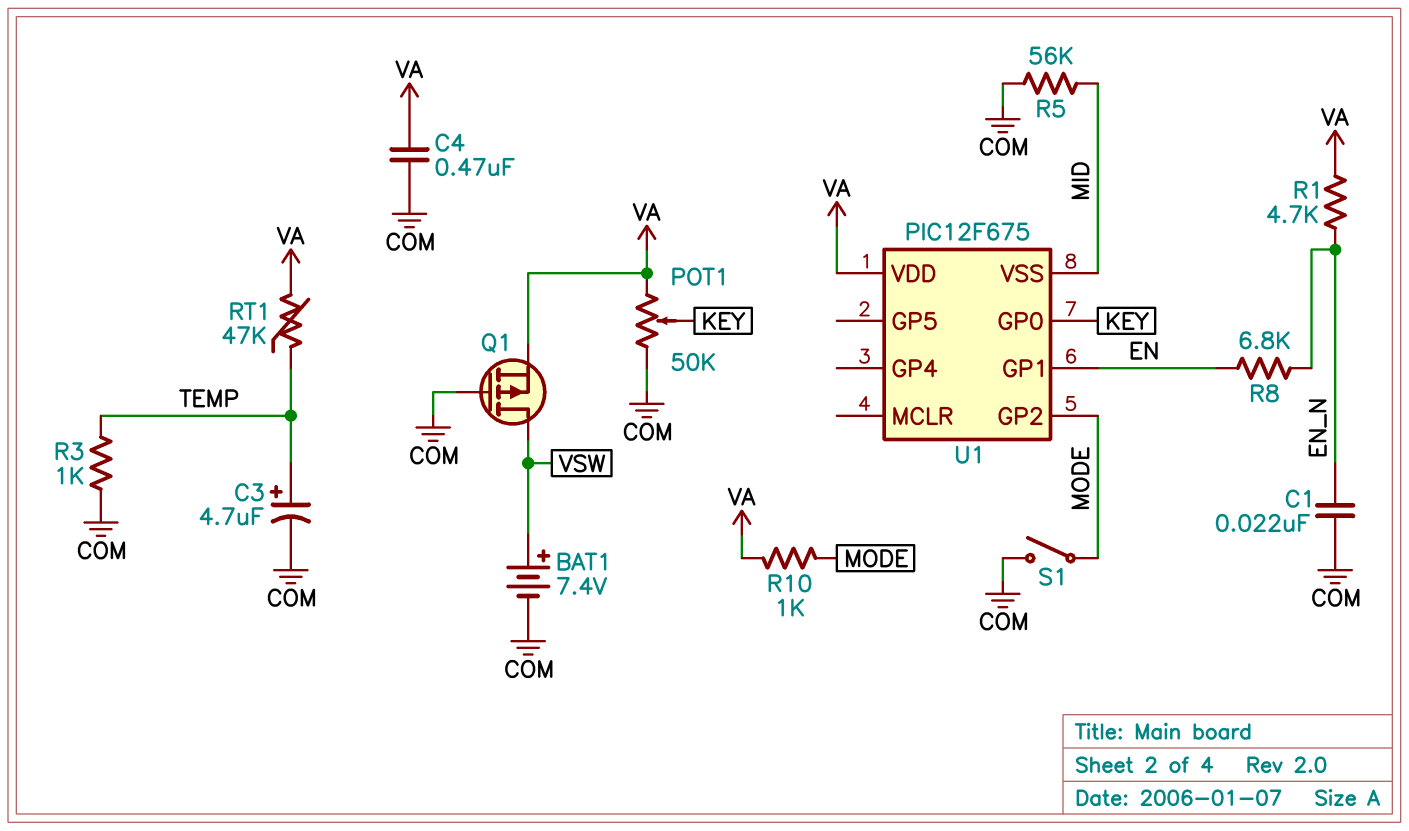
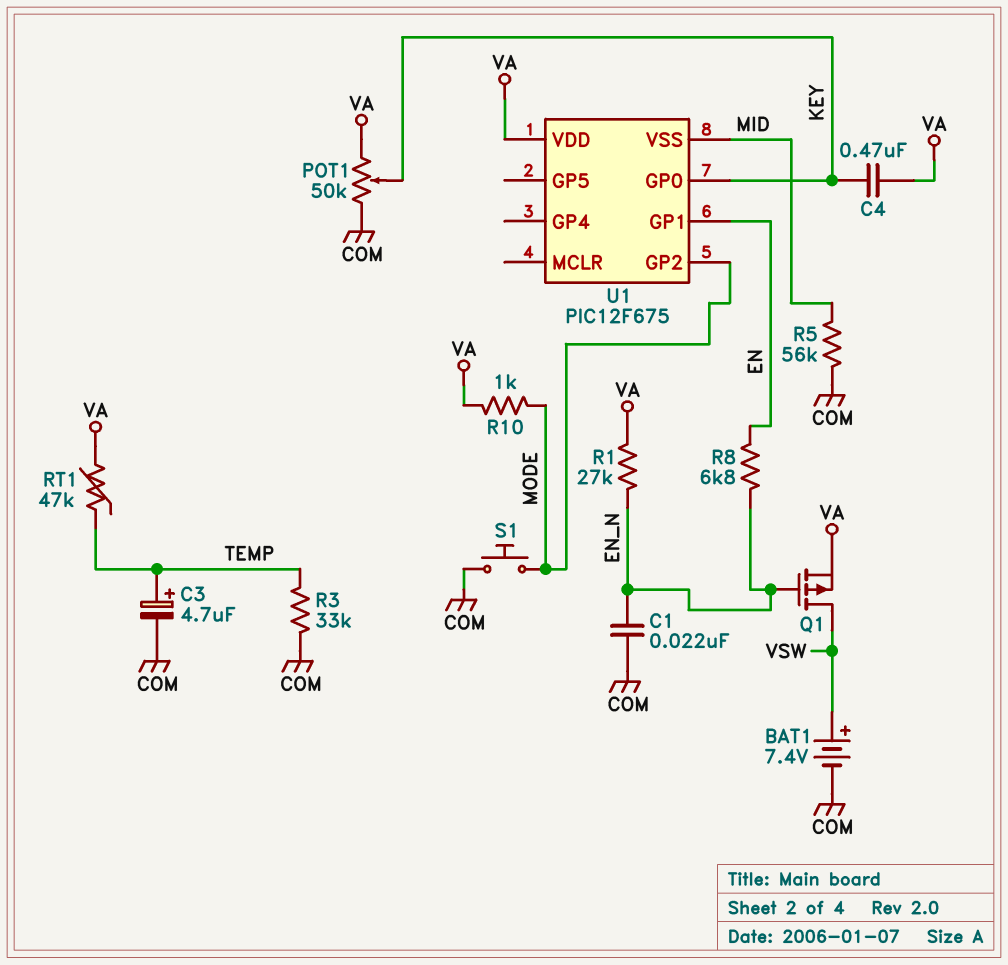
C4: 470nF (COM, VA) -> 470nF (KEY, VA)
Q1: PMOS (G COM, D VSW, S VA) -> PMOS (G EN_N, D VSW, S VA)
R1: 4.7k (EN_N, VA) -> 27k (EN_N, VA)
R3: 1k (COM, TEMP) -> 33k (COM, TEMP)
S1: switch (COM, MODE) -> button (COM, MODE)

